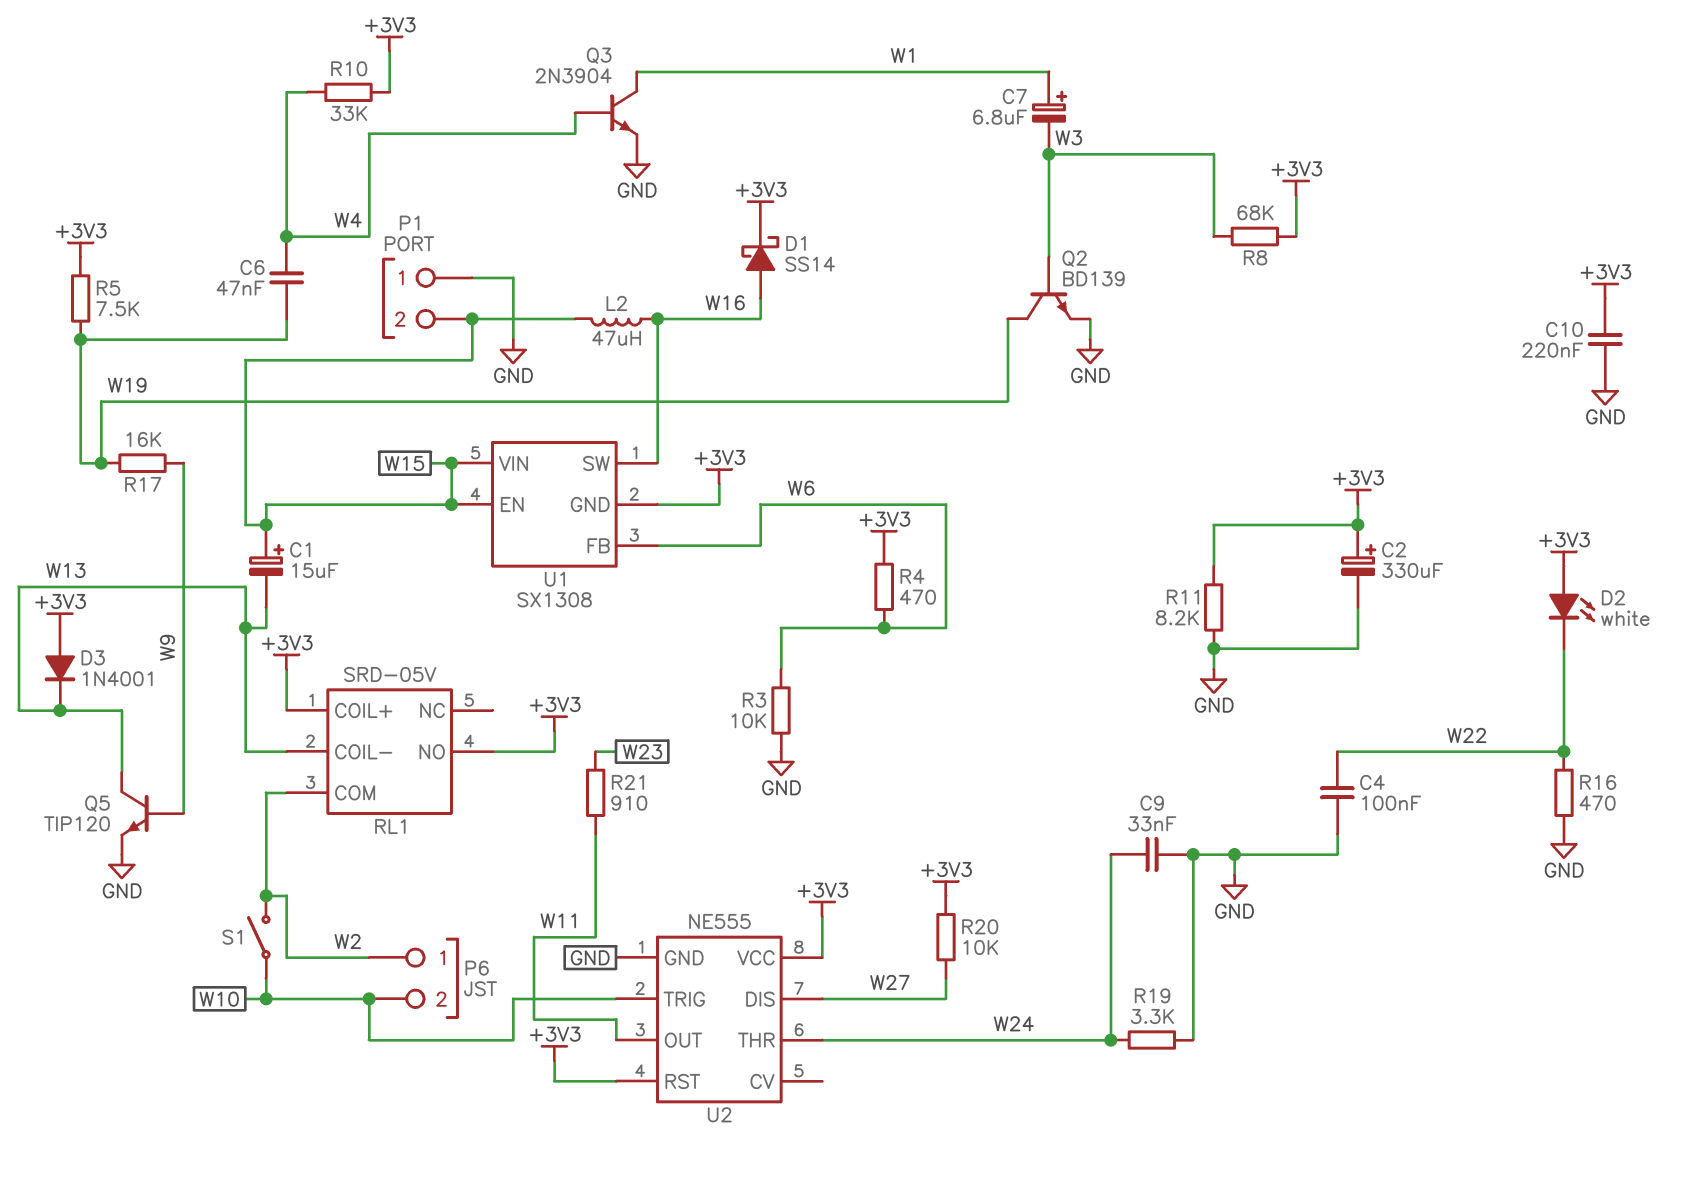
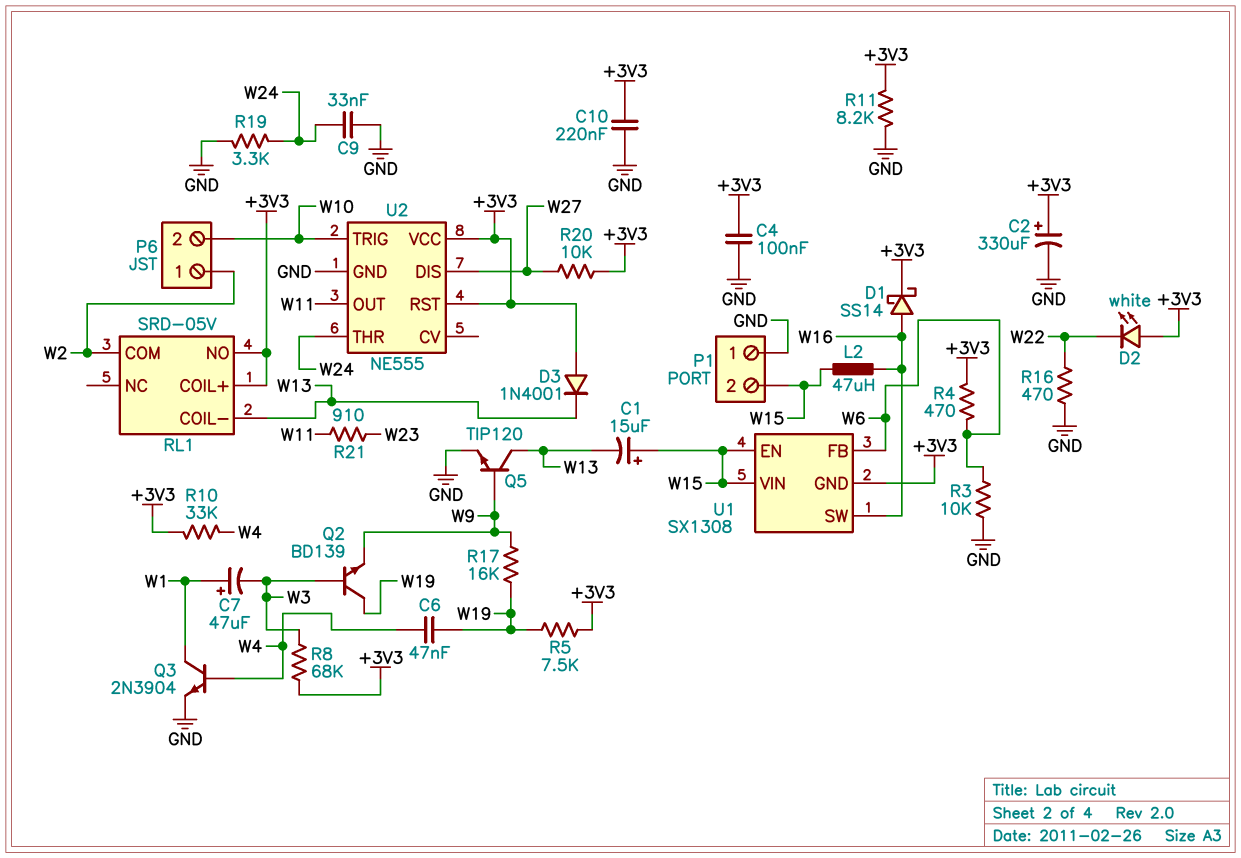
C4: 100nF (GND, W22) -> 100nF (+3V3, GND)
C7: 6.8uF (plus W1, minus W3) -> 47uF (plus W1, minus W3)
Q2: NPN BD139 (B W3, C W19, E GND) -> NPN BD139 (B W3, C W19, E W9)
S1: switch (W2, W10) -> none

